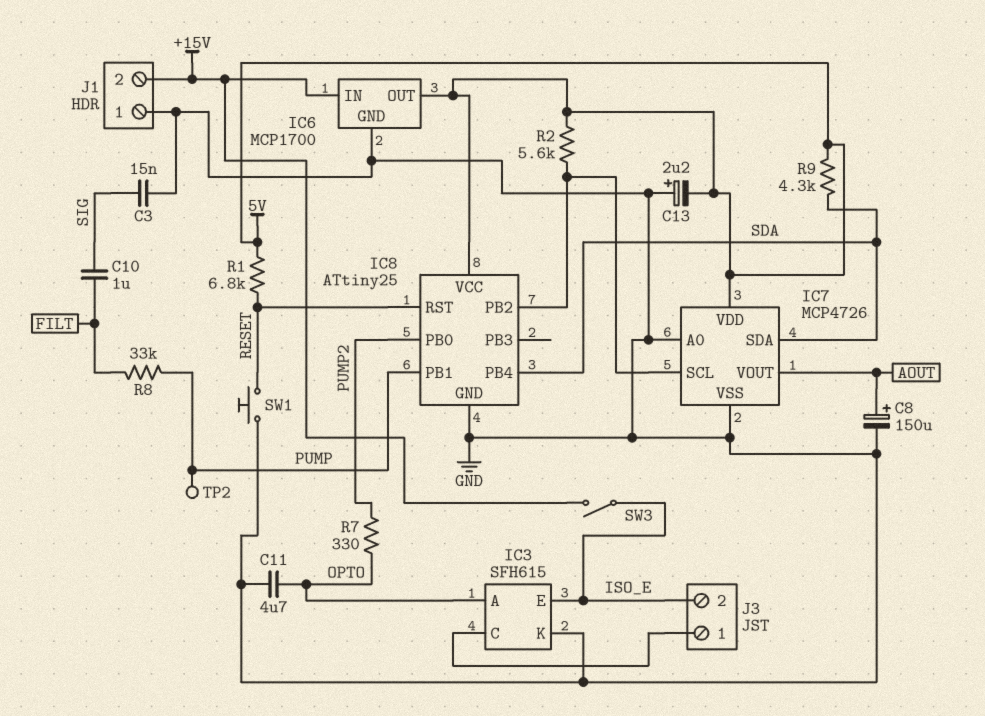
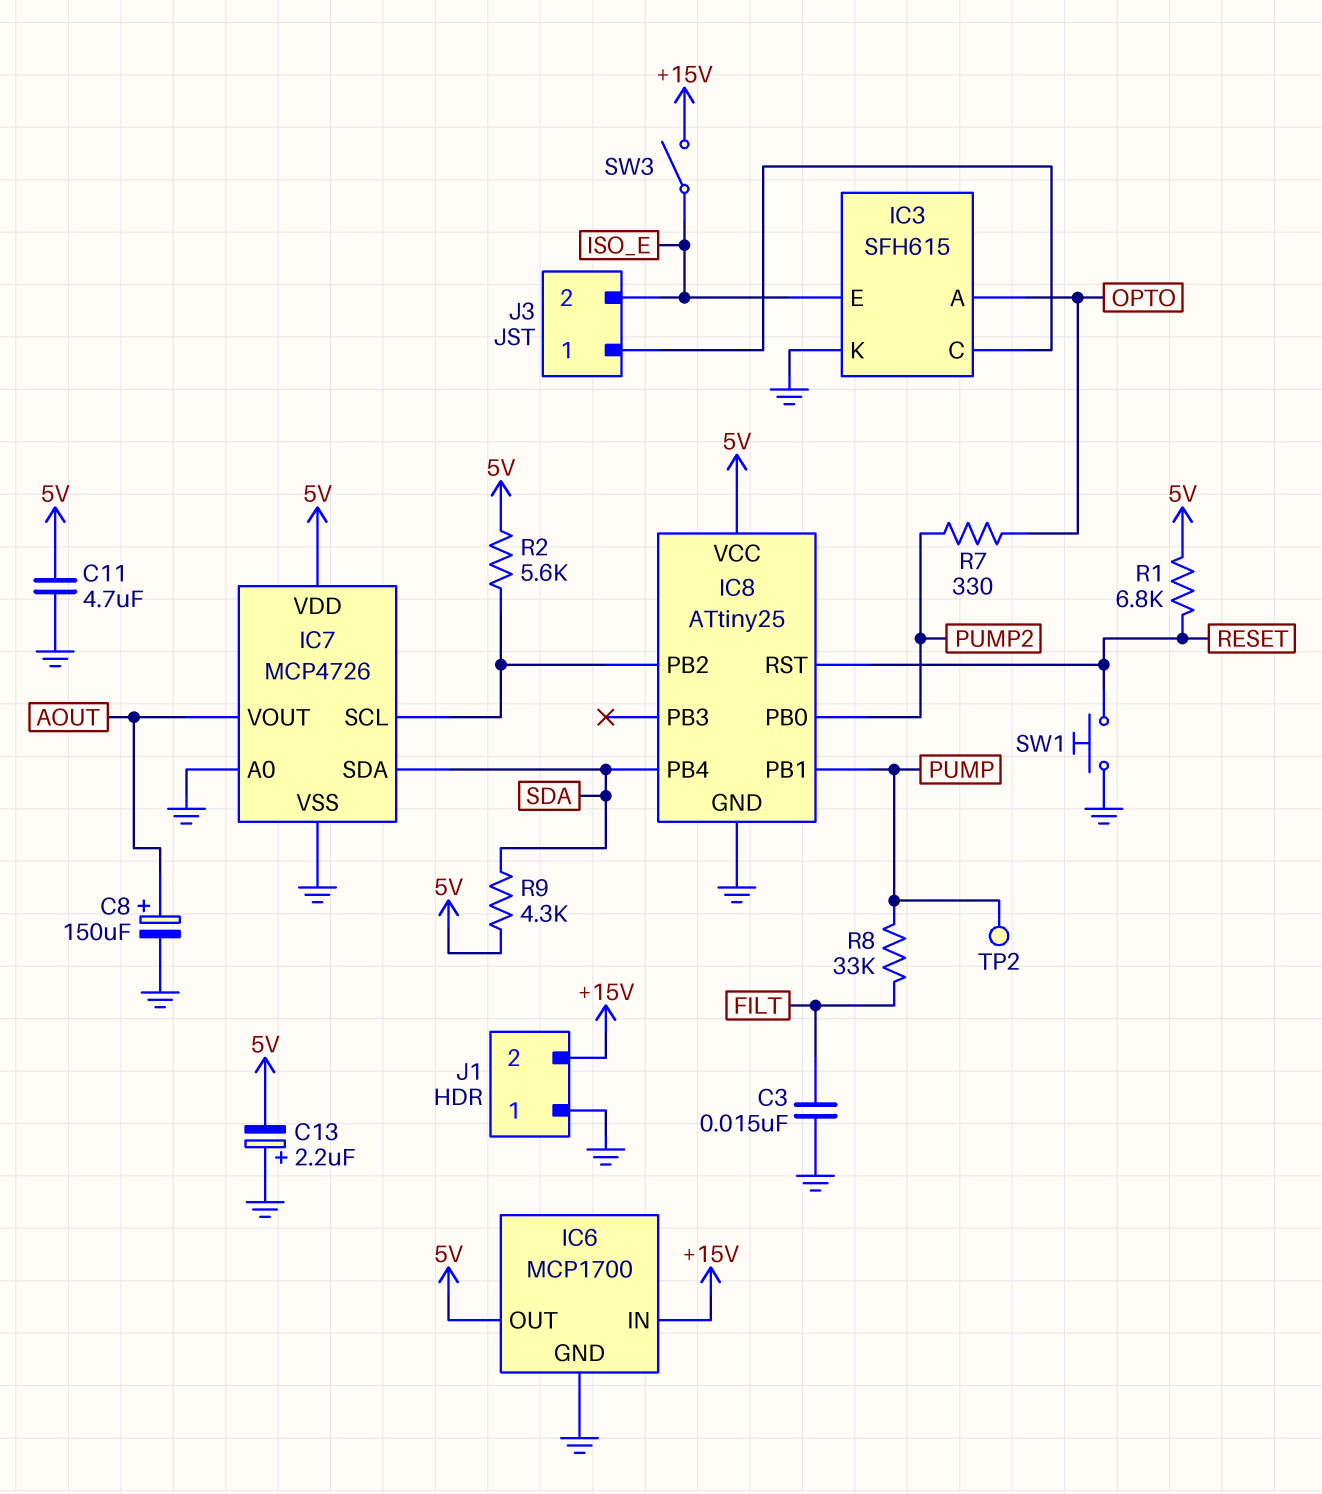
C3: 15nF (GND, SIG) -> 15nF (FILT, GND)
C10: 1uF (FILT, SIG) -> none
C11: 4.7uF (GND, OPTO) -> 4.7uF (5V, GND)

